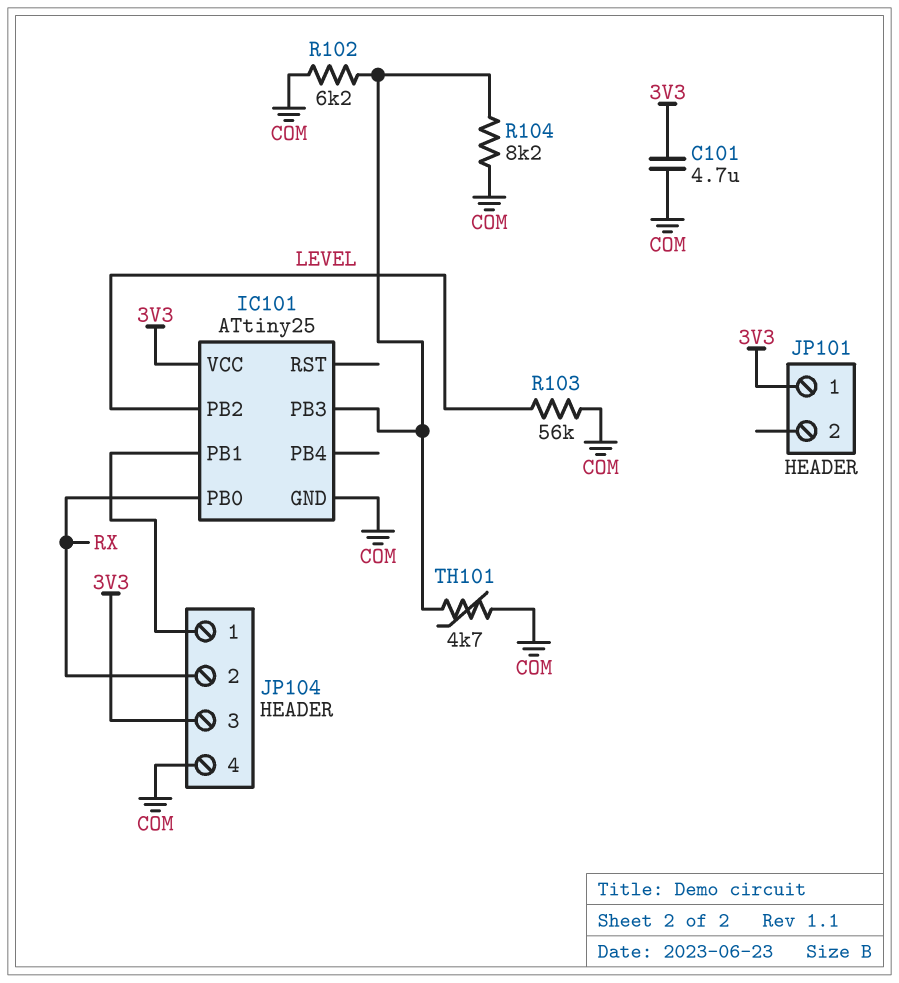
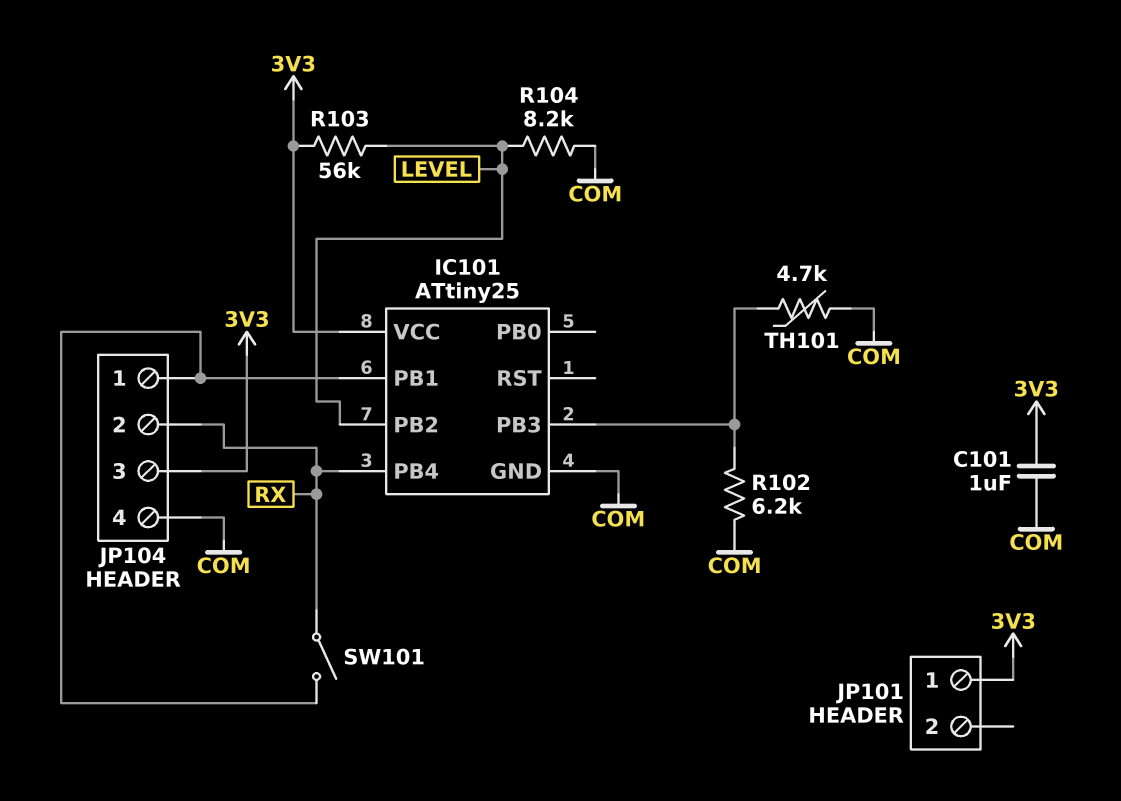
C101: 4.7uF (3V3, COM) -> 1uF (3V3, COM)
IC101 pin PB0: RX -> none
IC101 pin PB4: none -> RX
R103: 56k (COM, LEVEL) -> 56k (3V3, LEVEL)
R104: 8.2k (COM, IC101/PB3) -> 8.2k (COM, LEVEL)
SW101: none -> switch (IC101/PB1, RX)

